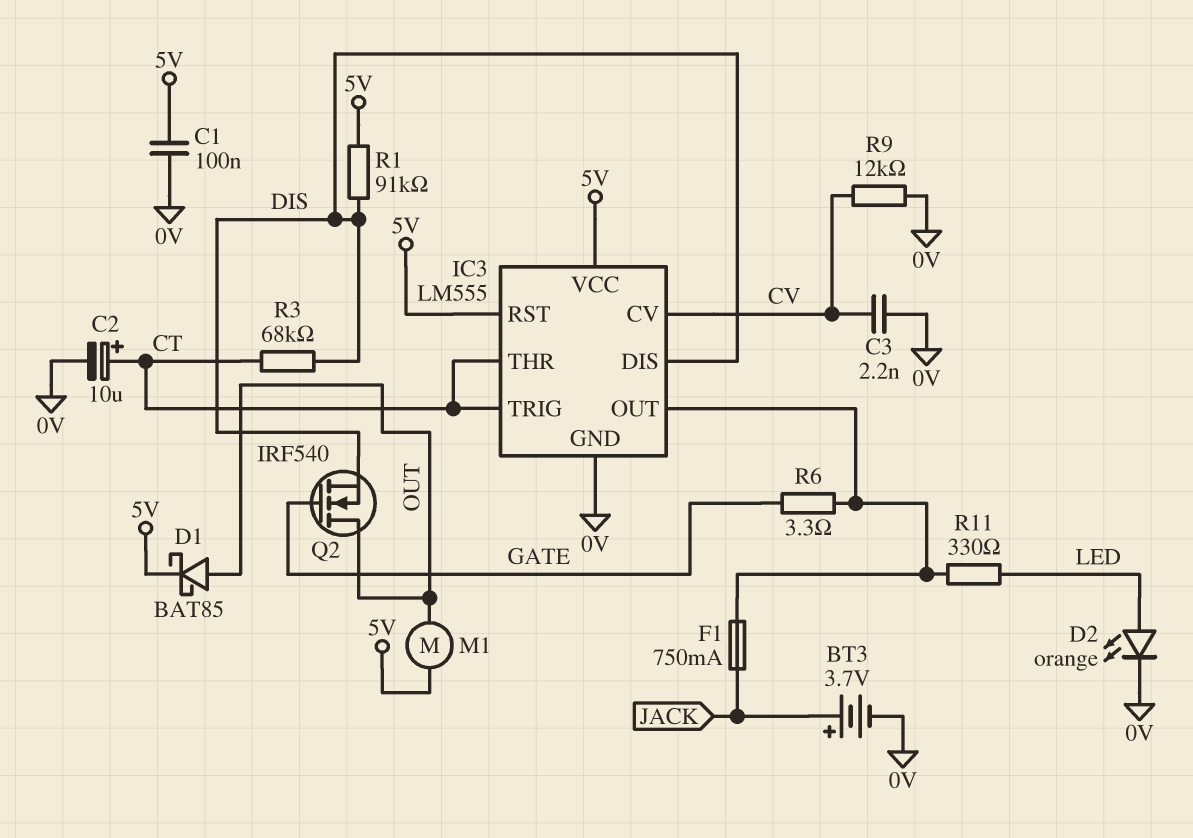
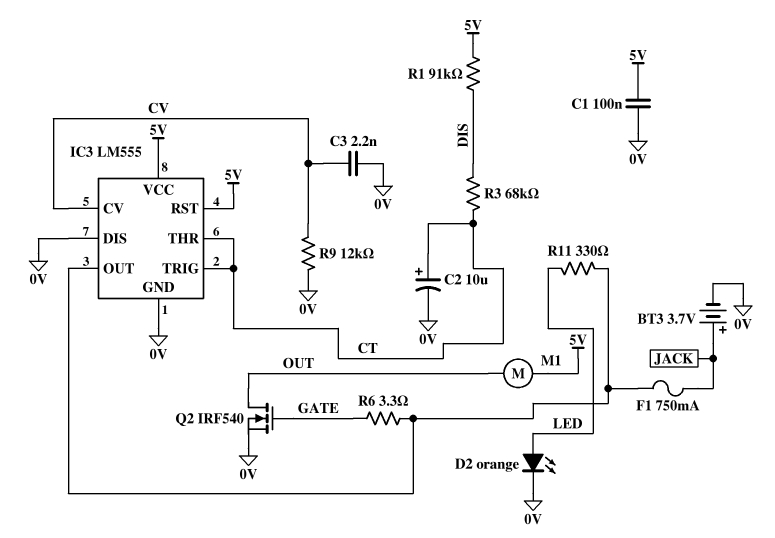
D1: schottky BAT85 (A OUT, K 5V) -> none
IC3 pin DIS: DIS -> 0V
Q2: NMOS IRF540 (G GATE, D OUT, S DIS) -> NMOS IRF540 (G GATE, D OUT, S 0V)

